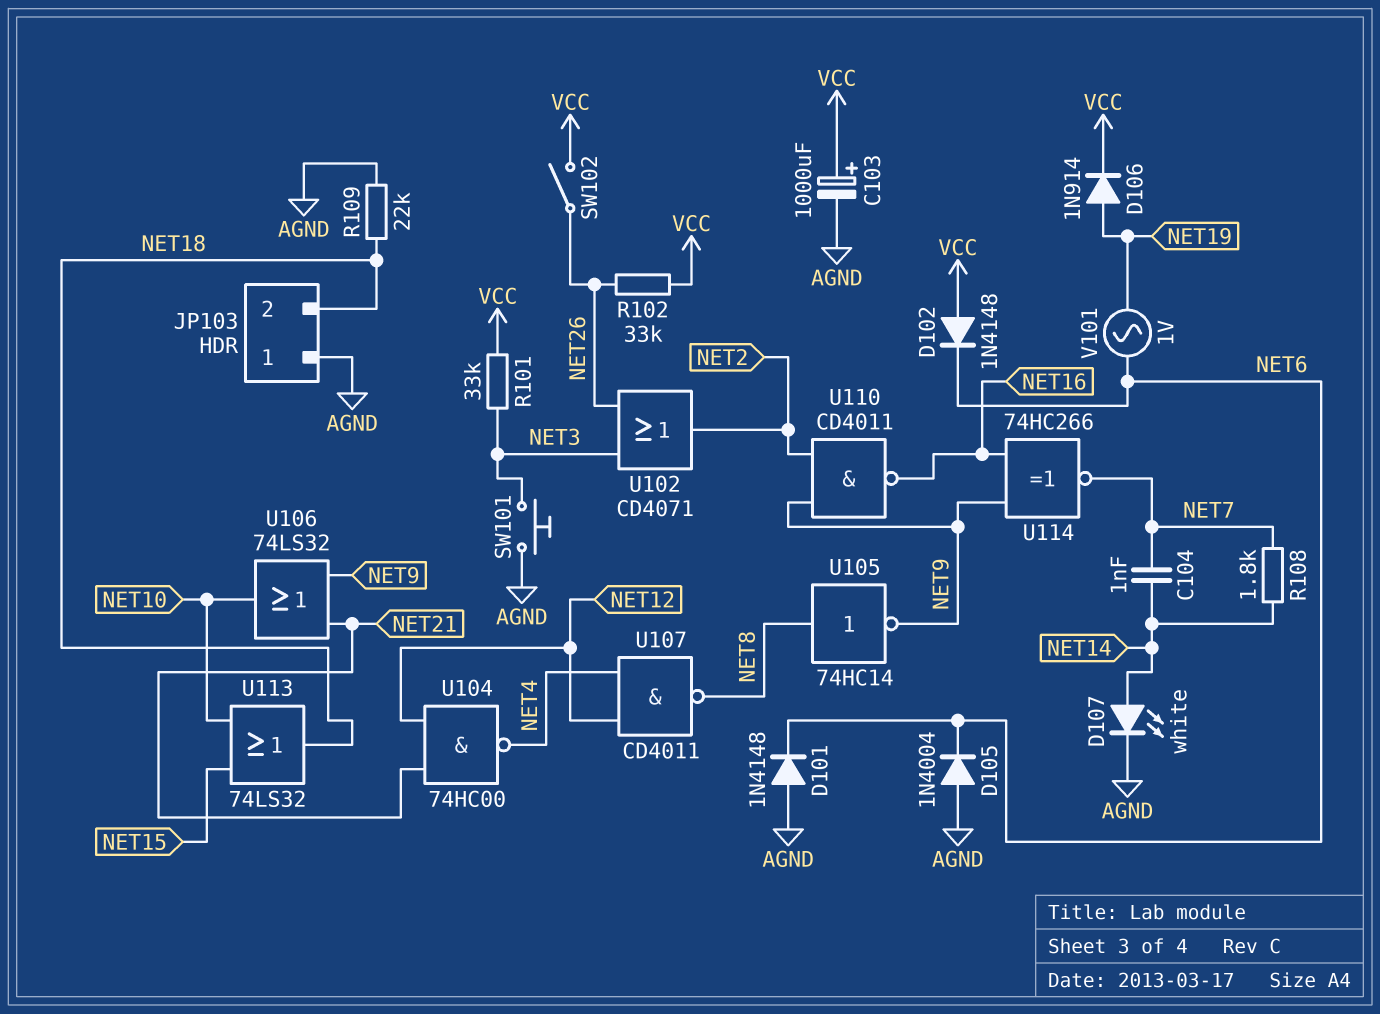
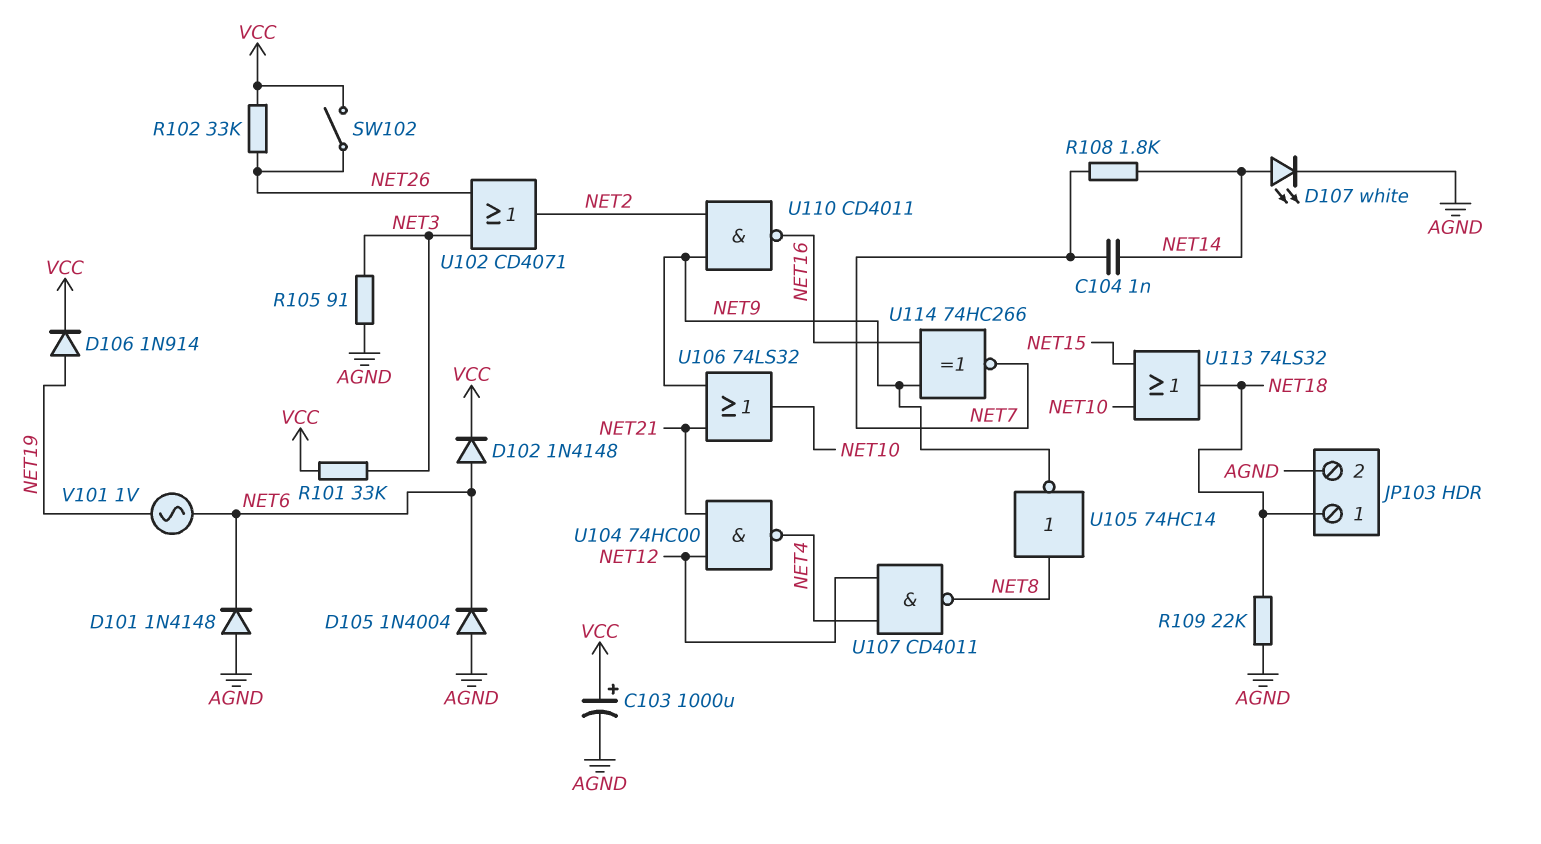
D102: diode 1N4148 (A VCC, K NET6) -> diode 1N4148 (A NET6, K VCC)
JP103 pin 1: AGND -> NET18
JP103 pin 2: NET18 -> AGND
R105: none -> 91 (AGND, NET3)
SW101: button (AGND, NET3) -> none

